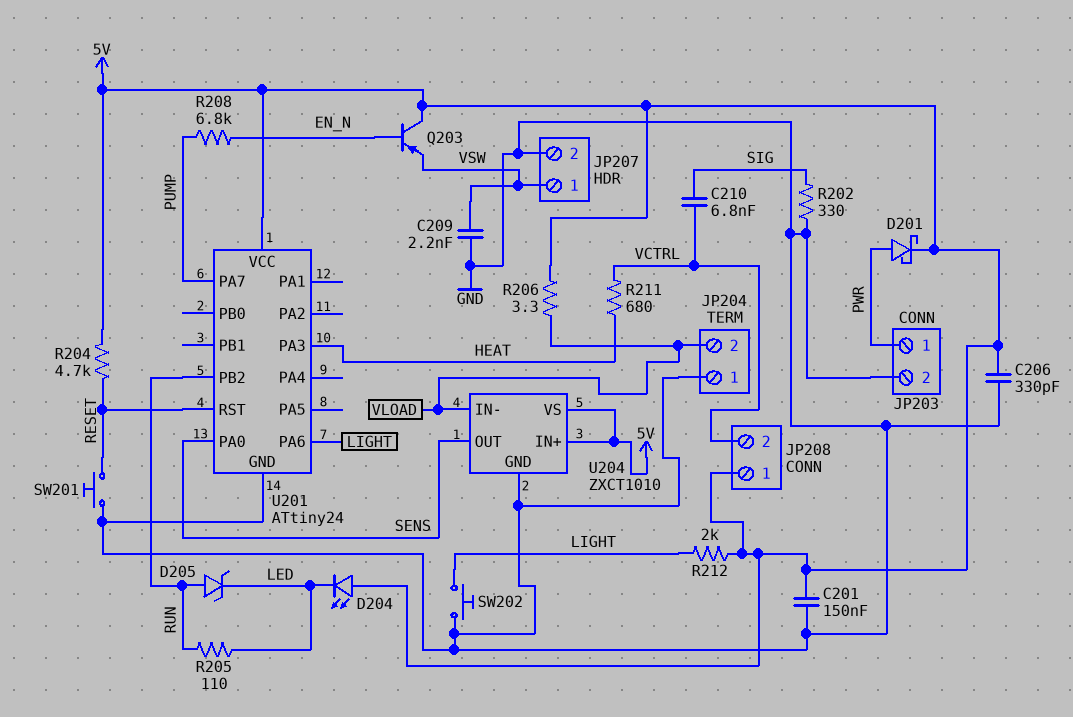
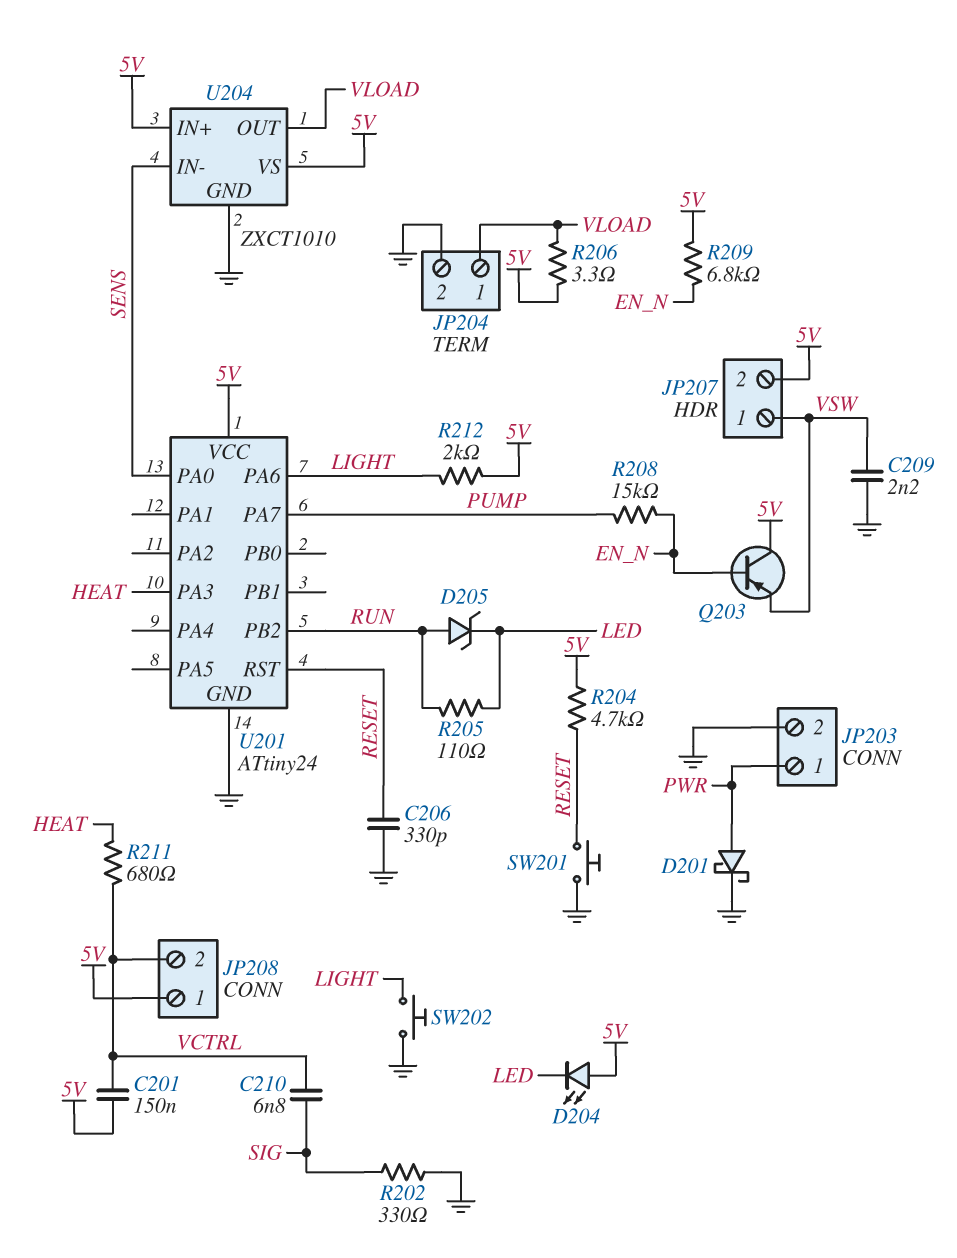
C201: 150nF (5V, GND) -> 150nF (5V, VCTRL)
C206: 330pF (5V, GND) -> 330pF (GND, RESET)
D201: schottky (A PWR, K 5V) -> schottky (A PWR, K GND)
JP204 pin 1: GND -> VLOAD
JP204 pin 2: VLOAD -> GND
JP207 pin 2: GND -> 5V
R208: 6.8k (EN_N, PUMP) -> 15k (EN_N, PUMP)
R209: none -> 6.8k (5V, EN_N)
U204 pin IN-: VLOAD -> SENS
U204 pin OUT: SENS -> VLOAD

